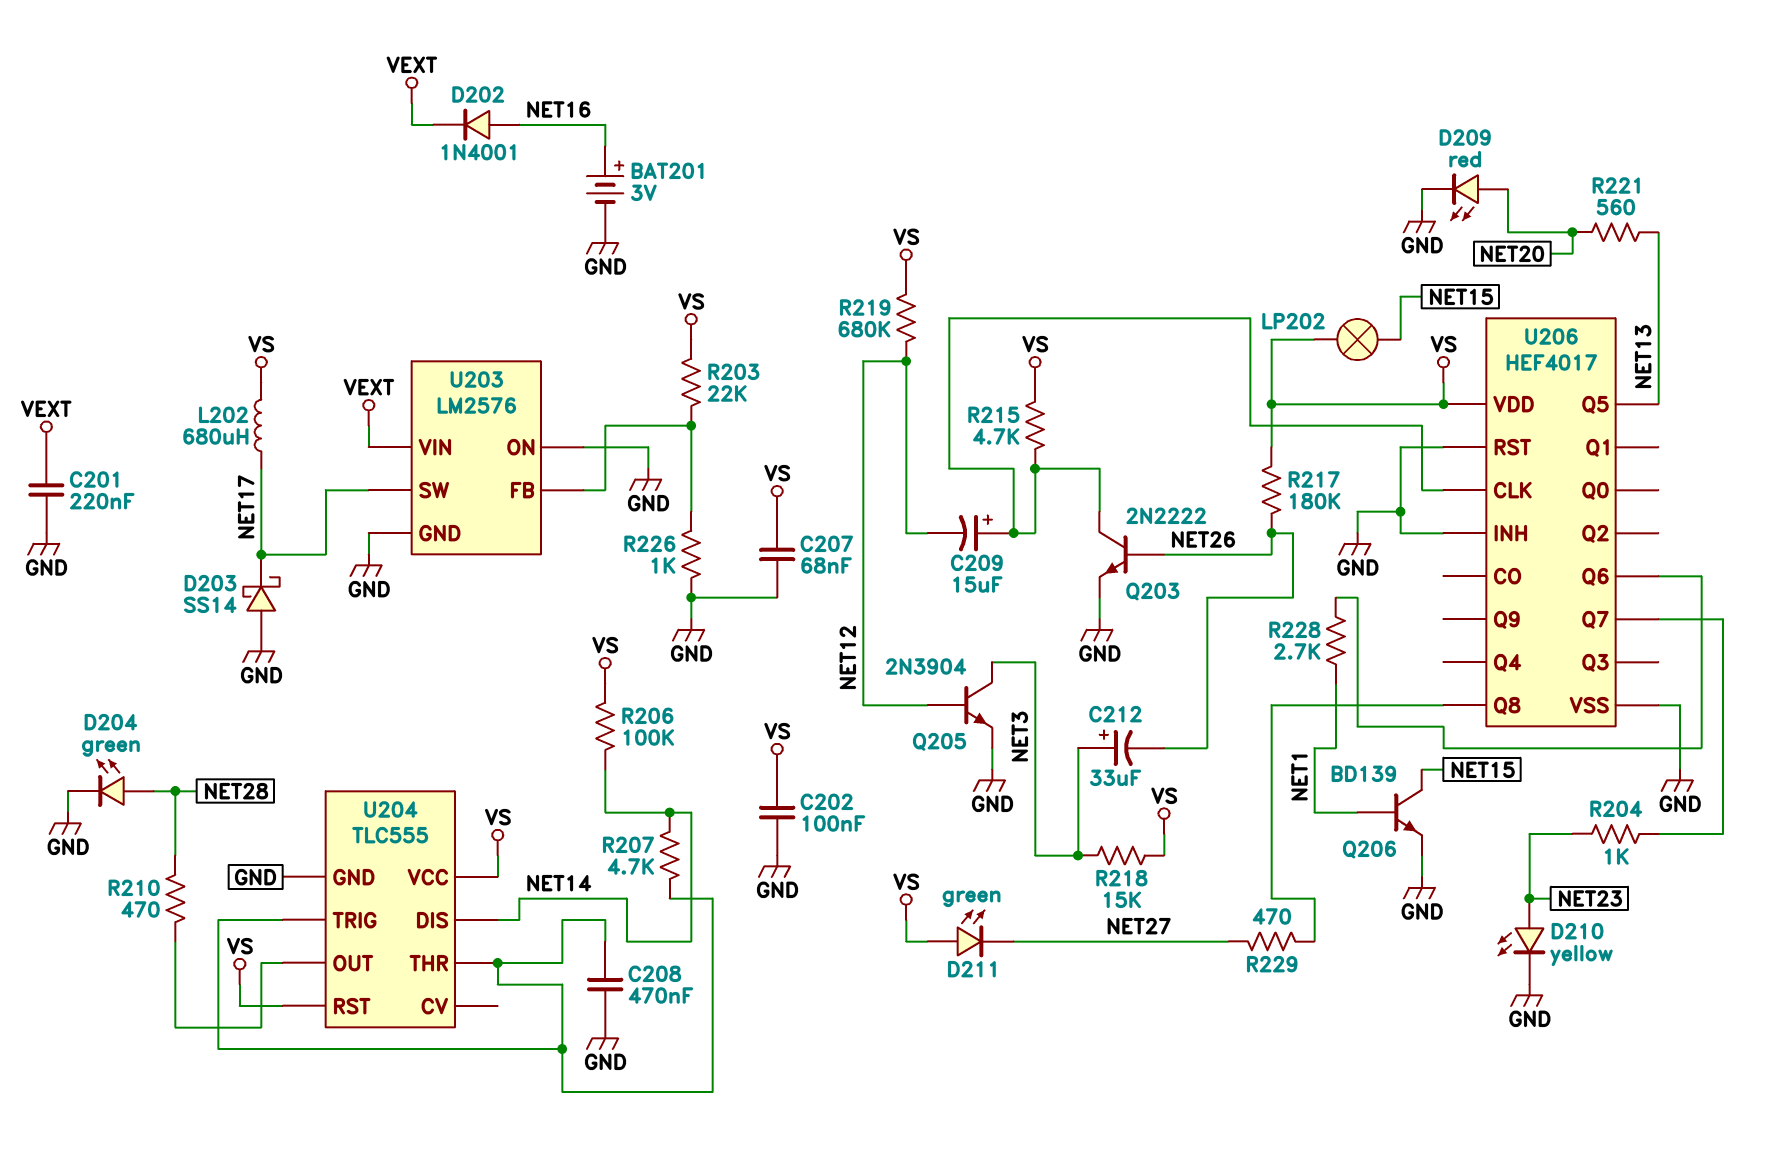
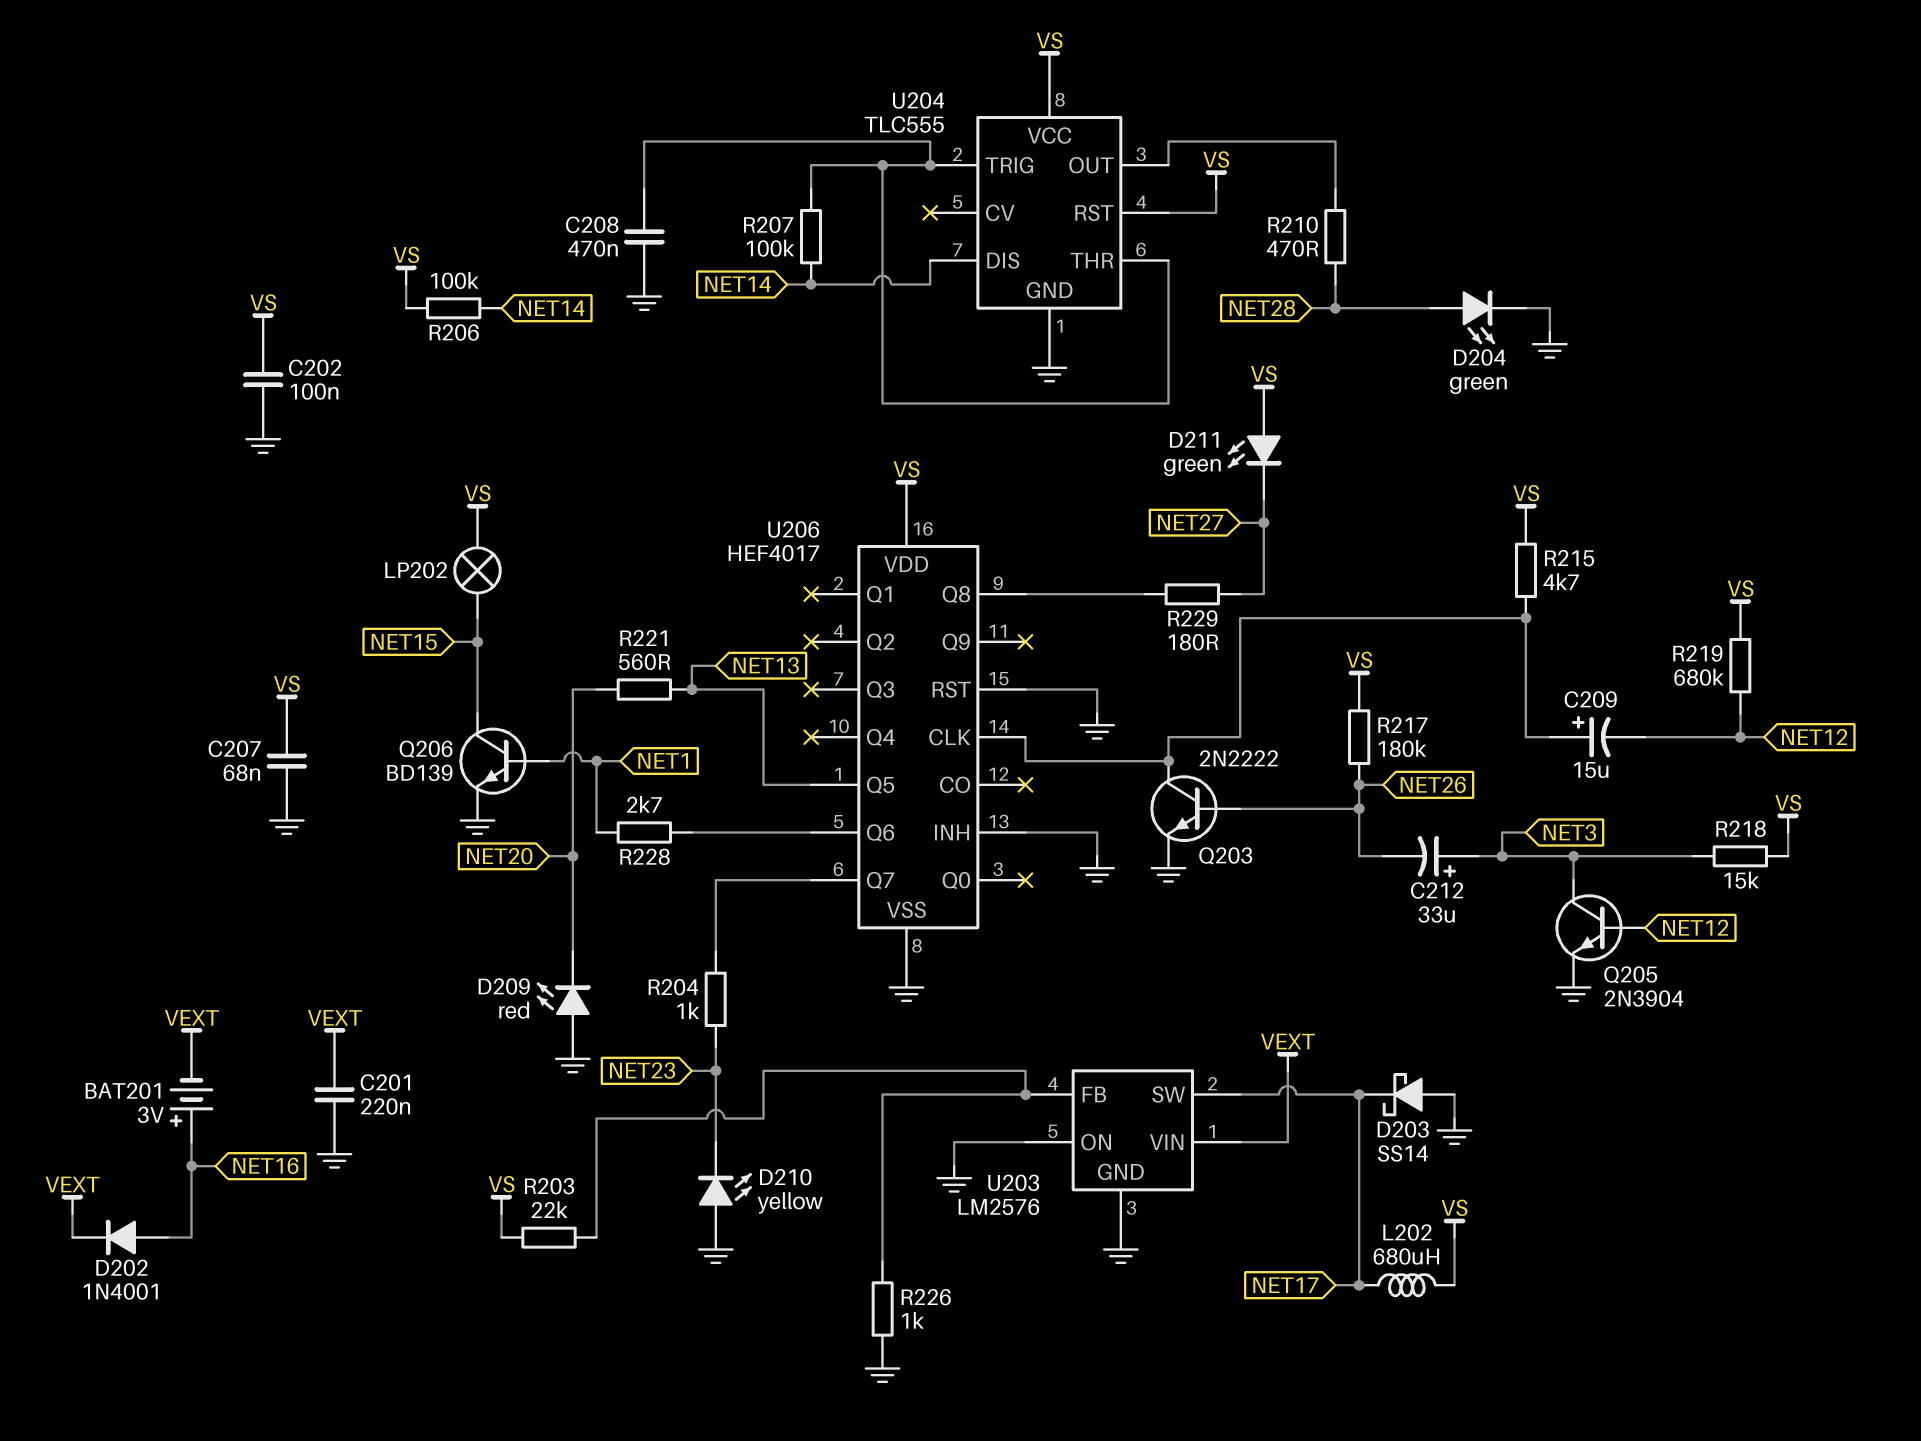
BAT201: 3V (plus NET16, minus GND) -> 3V (plus NET16, minus VEXT)
D209: LED red (A NET20, K GND) -> LED red (A GND, K NET20)
D210: LED yellow (A NET23, K GND) -> LED yellow (A GND, K NET23)
R207: 4.7k (NET14, U204/THR) -> 100k (NET14, U204/THR)
R229: 470 (NET27, U206/Q8) -> 180 (NET27, U206/Q8)

